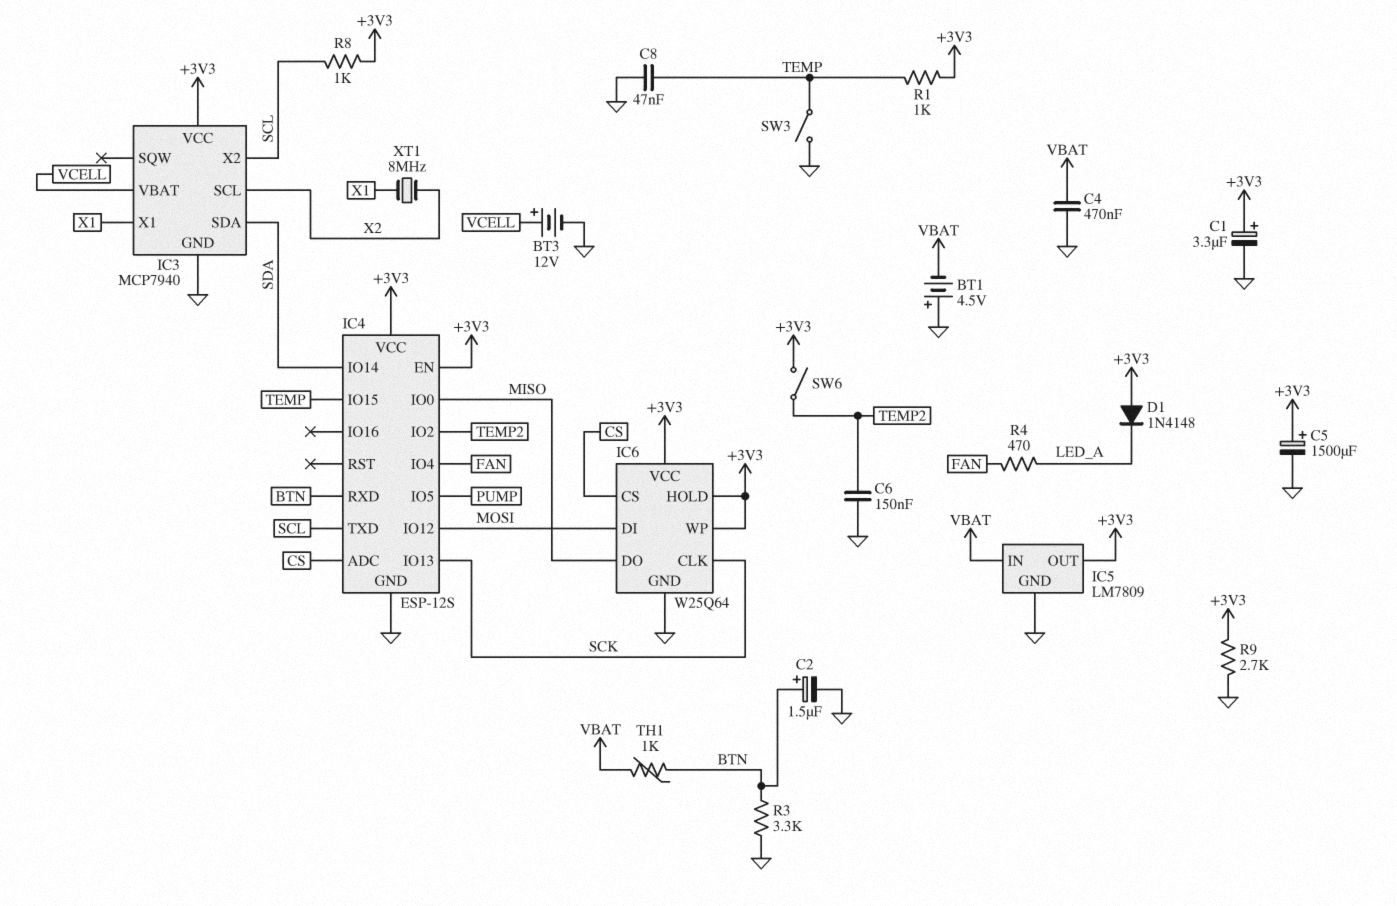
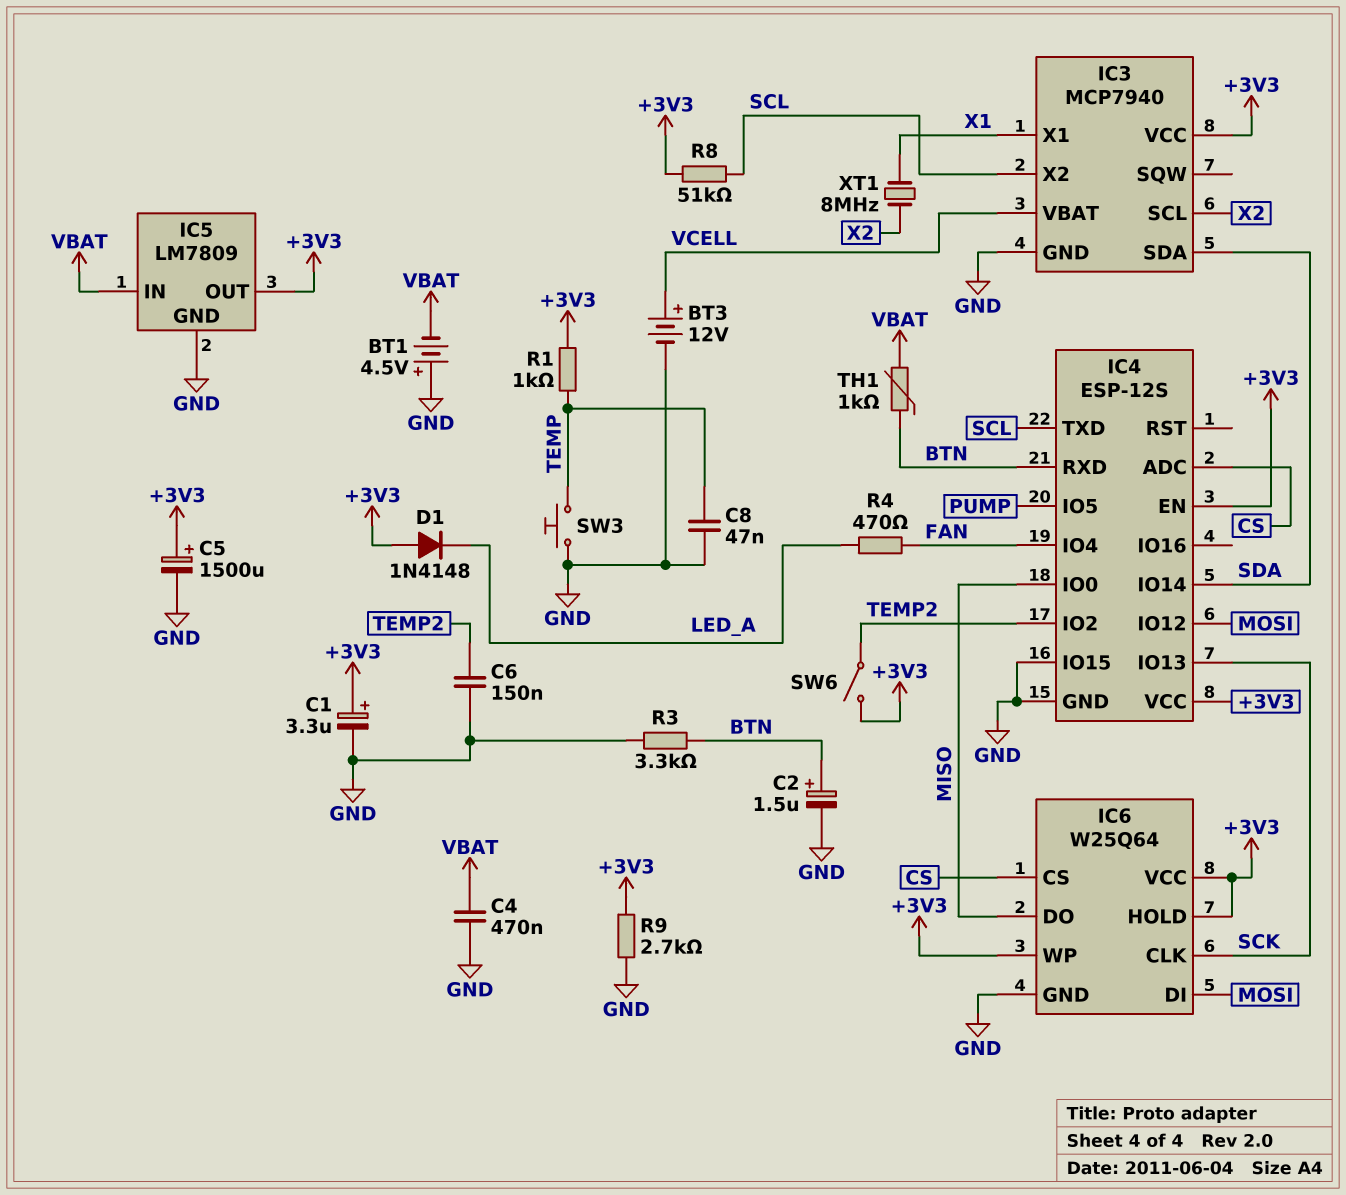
IC4 pin IO15: TEMP -> GND
R8: 1k (+3V3, SCL) -> 51k (+3V3, SCL)
SW3: switch (GND, TEMP) -> button (GND, TEMP)

